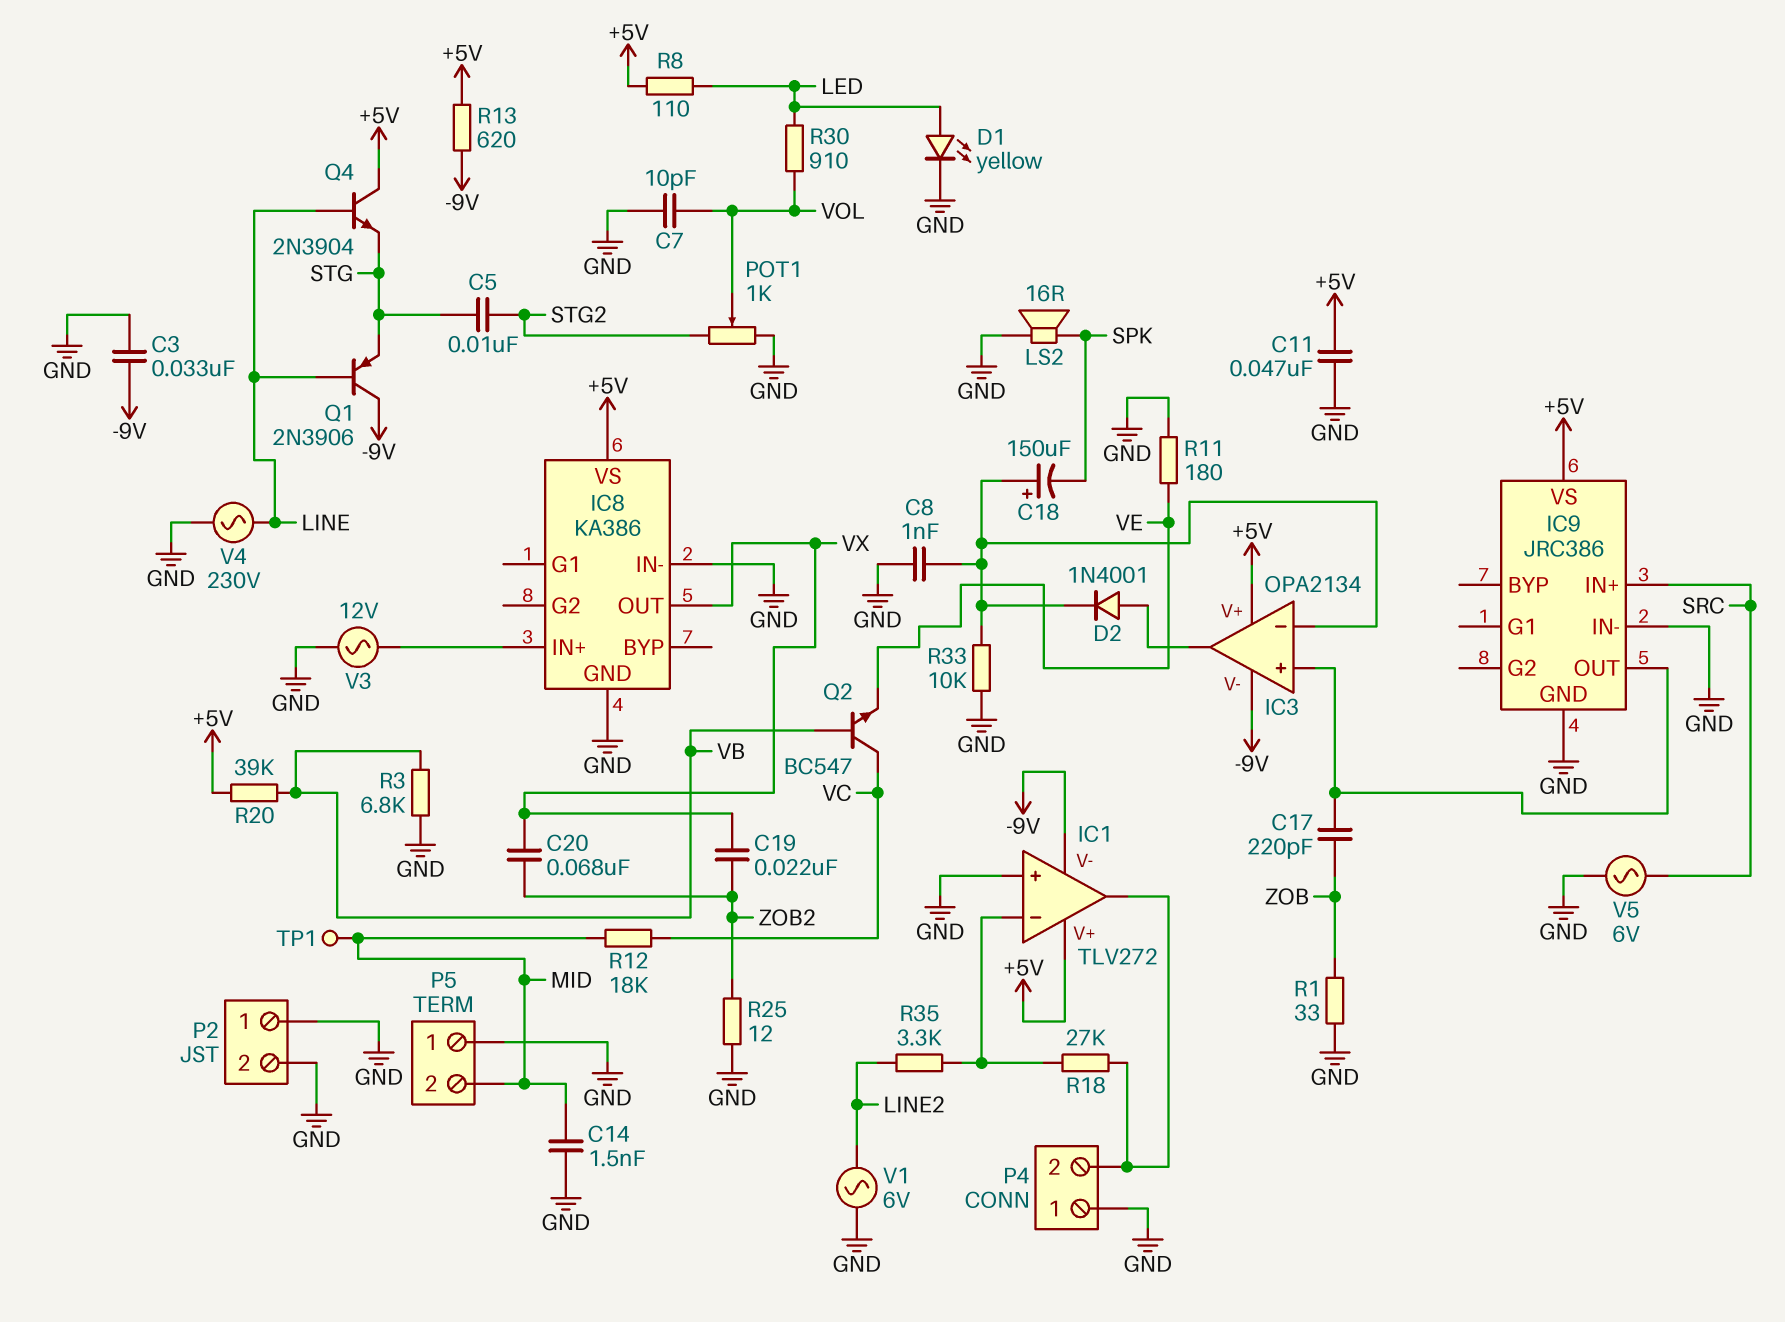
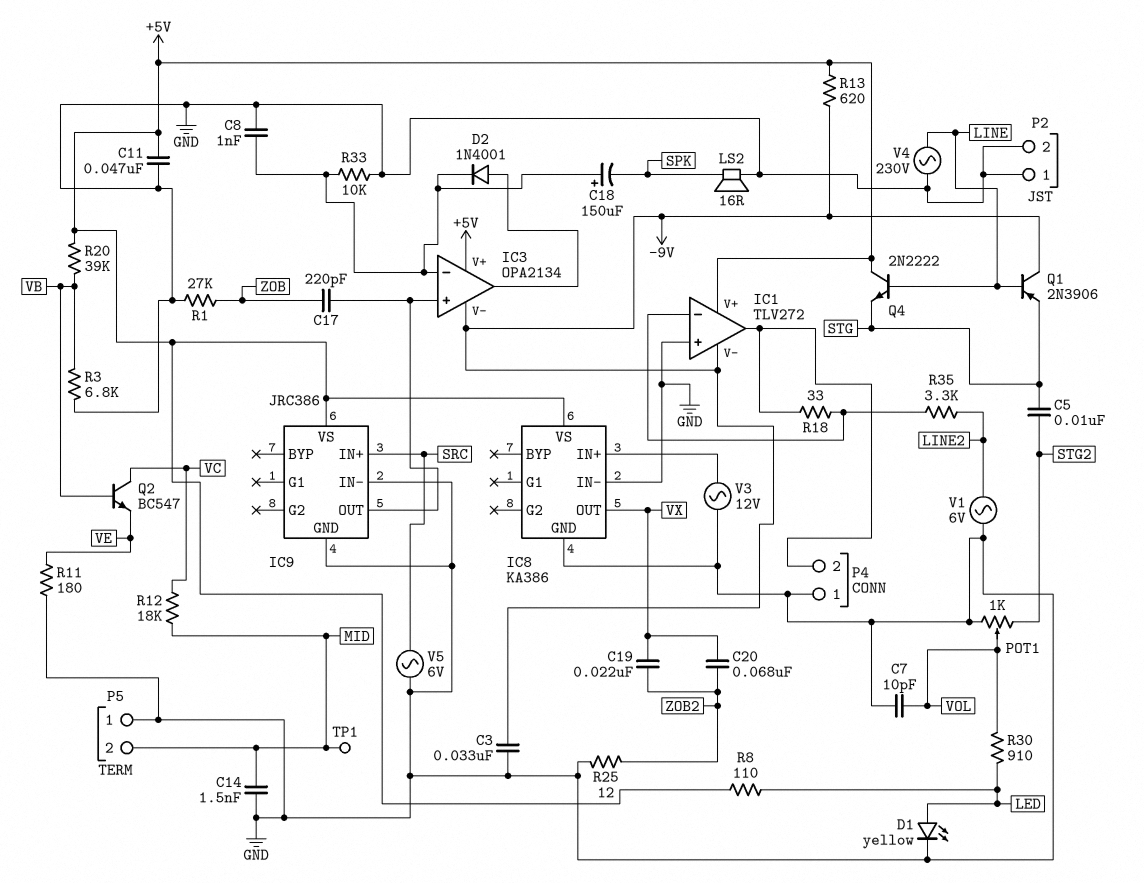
Q4: NPN 2N3904 (B LINE, C +5V, E STG) -> NPN 2N2222 (B LINE, C +5V, E STG)
R1: 33 (GND, ZOB) -> 27k (GND, ZOB)
R18: 27k (IC1/in-, IC1/out) -> 33 (IC1/in-, IC1/out)

